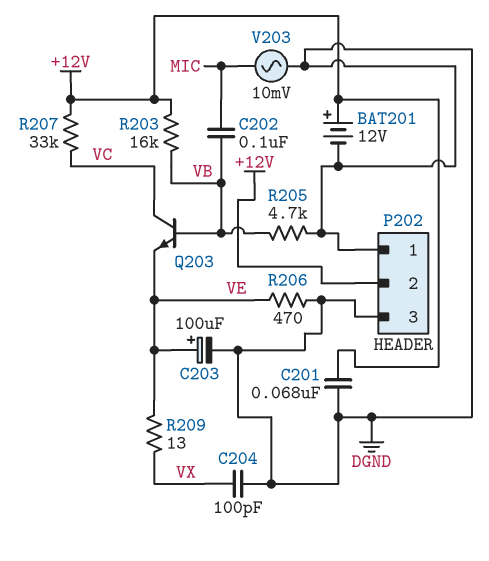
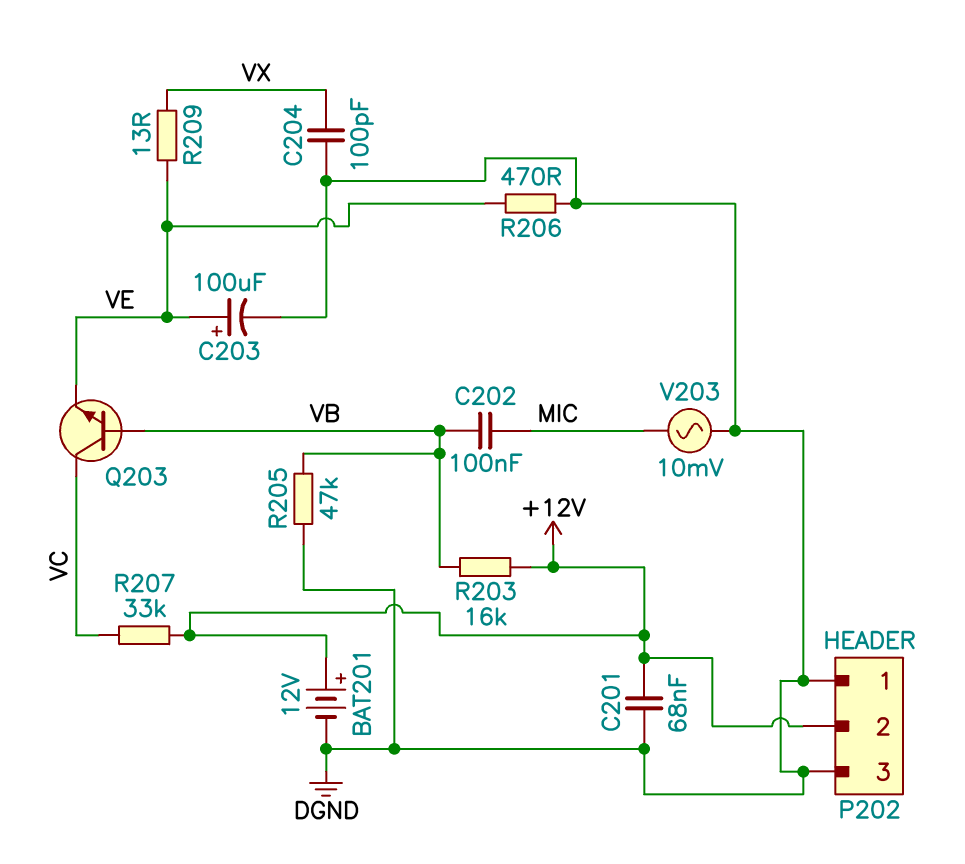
R205: 4.7k (DGND, VB) -> 47k (DGND, VB)

